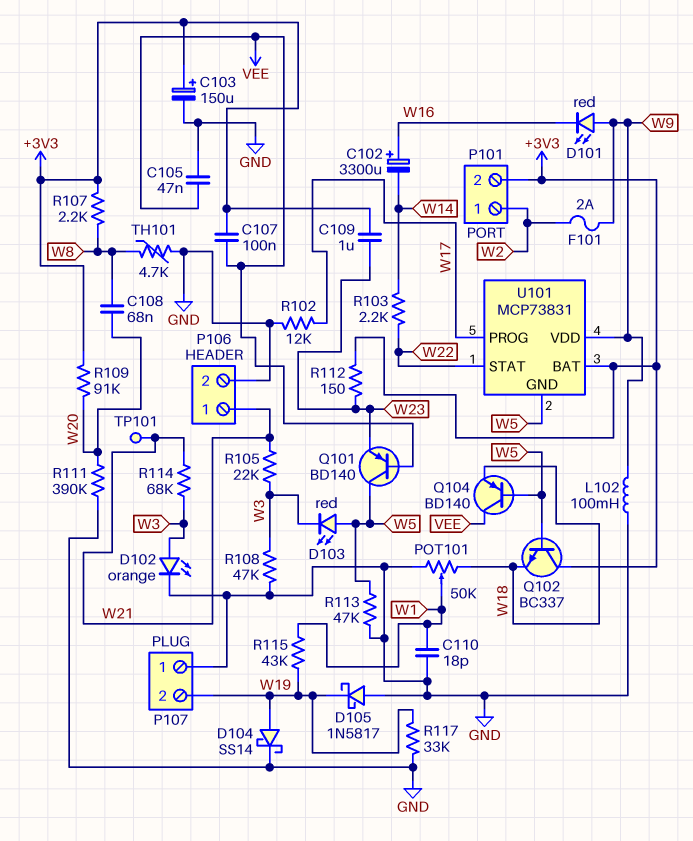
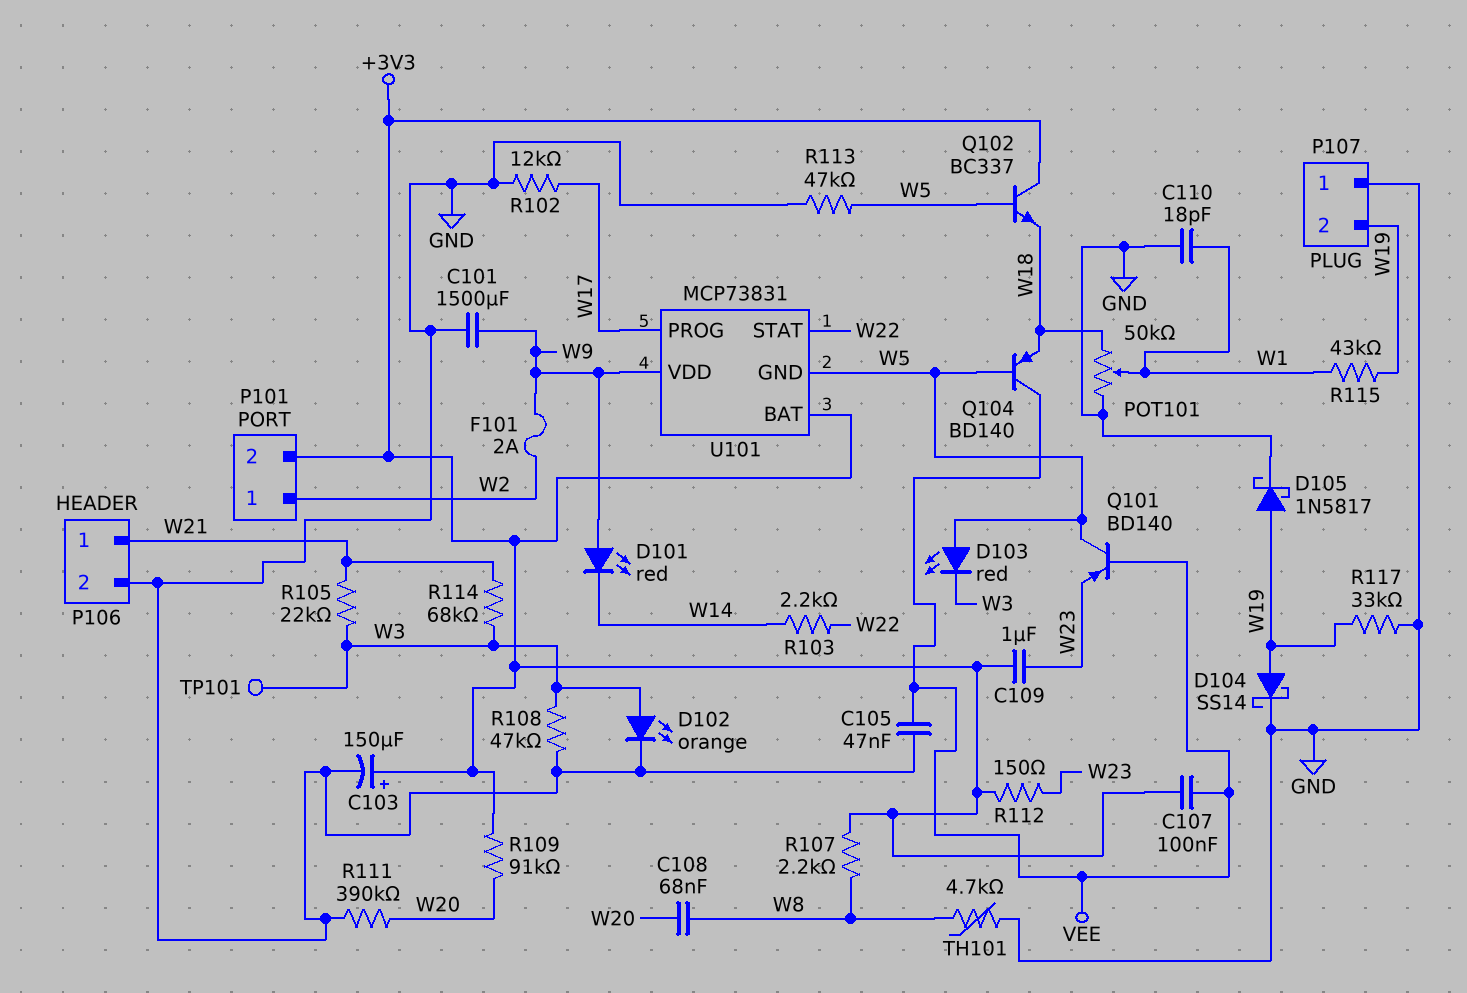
C101: none -> 1500uF (GND, W9)
C102: 3300uF (plus W16, minus W14) -> none
D101: LED red (A W9, K W16) -> LED red (A W9, K W14)
D105: schottky 1N5817 (A GND, K W19) -> schottky 1N5817 (A W19, K GND)
L102: 100mH (GND, W9) -> none
TP101: test point (W21) -> test point (W3)

